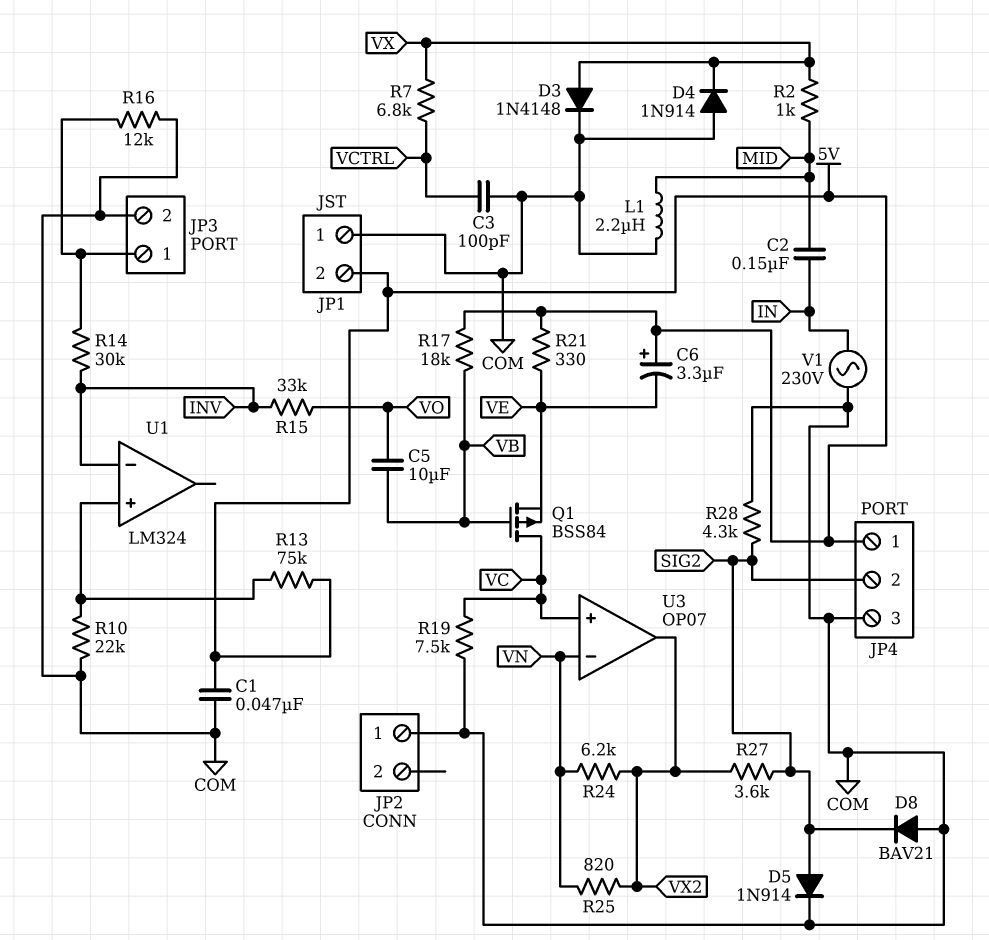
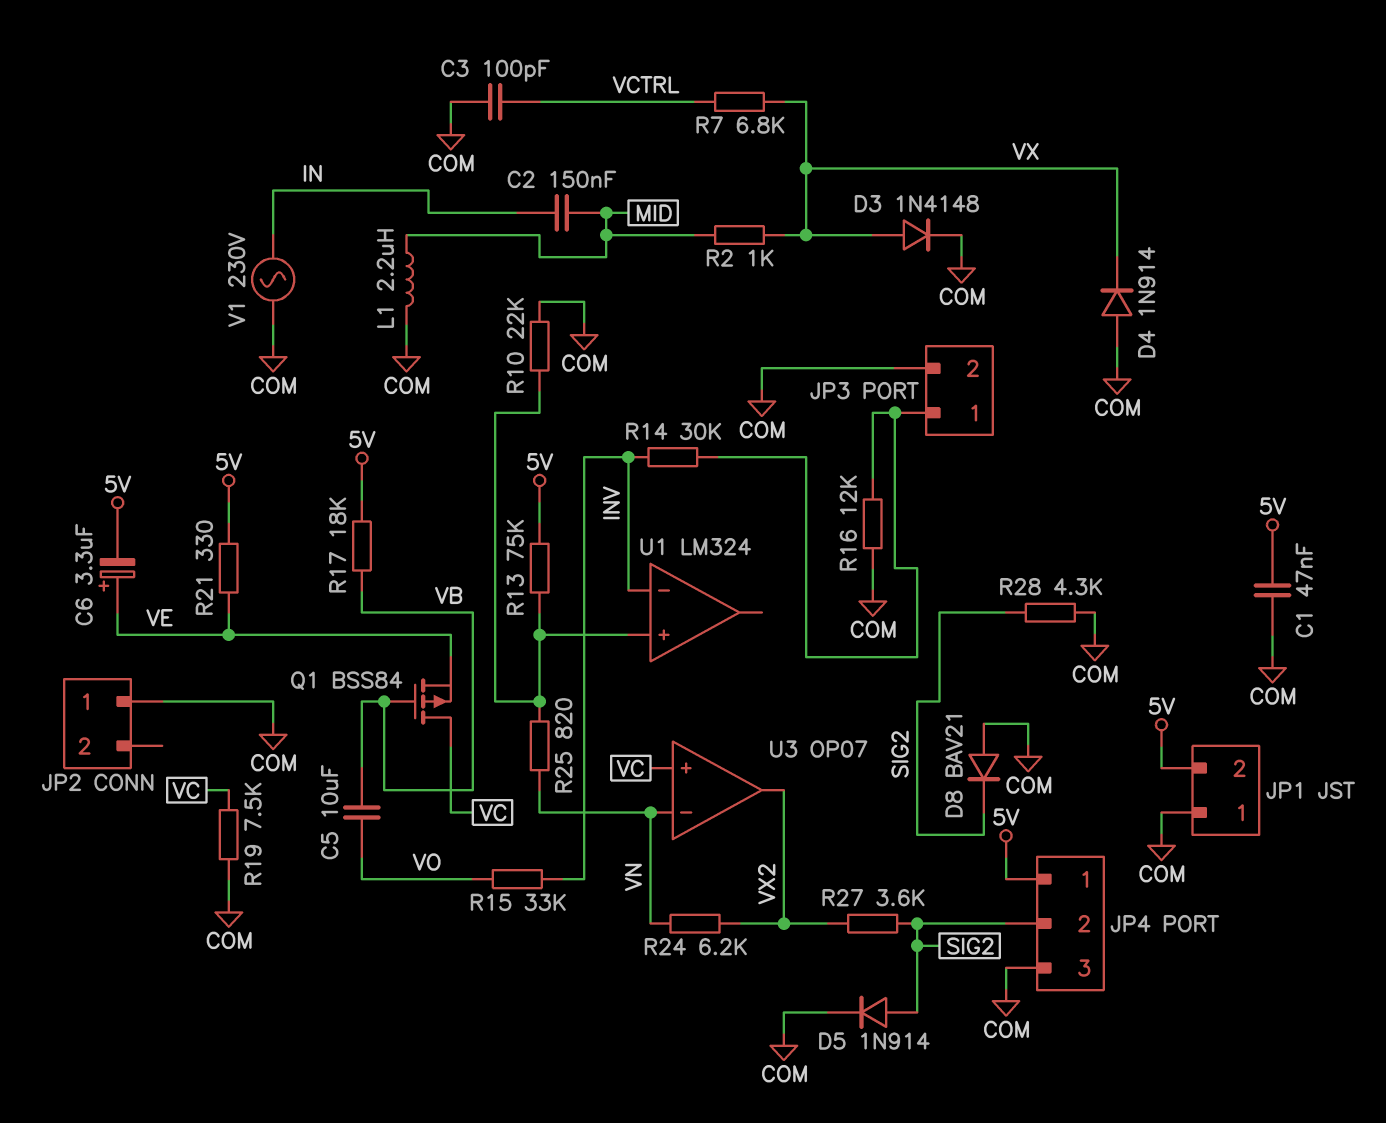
C6: 3.3uF (plus 5V, minus VE) -> 3.3uF (plus VE, minus 5V)
R25: 820 (VN, VX2) -> 820 (U1/in+, VN)

